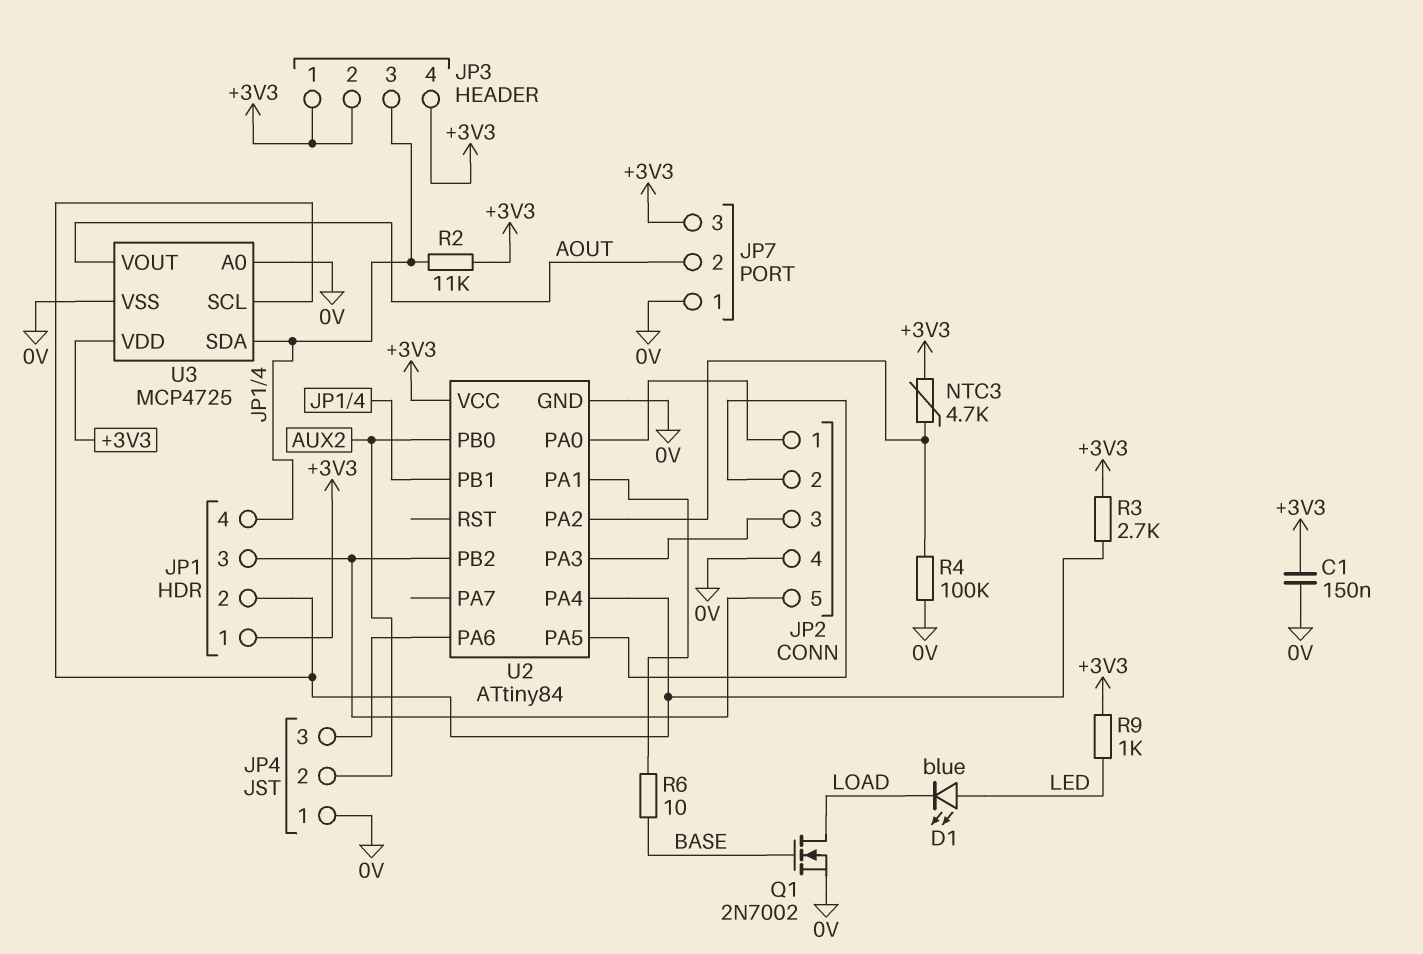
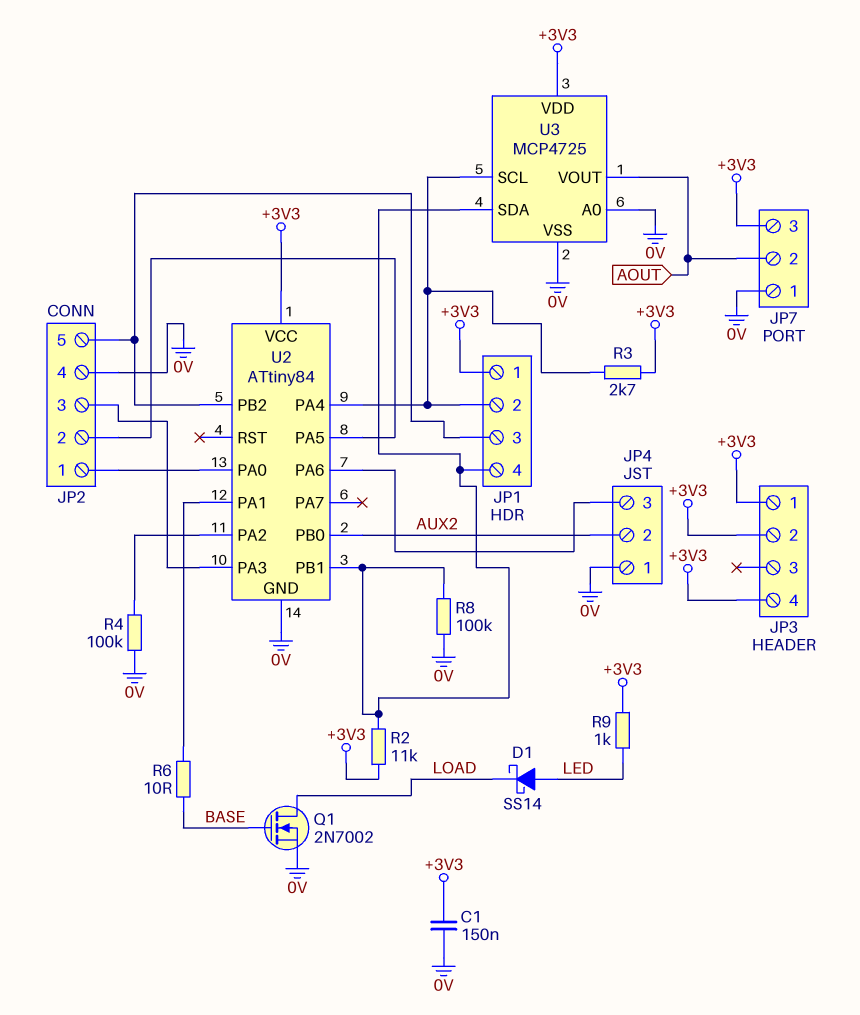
D1: LED blue (A LED, K LOAD) -> schottky SS14 (A LED, K LOAD)
JP3 pin 3: JP1/4 -> none
NTC3: 4.7k (+3V3, U2/PA2) -> none
R8: none -> 100k (0V, JP1/4)

